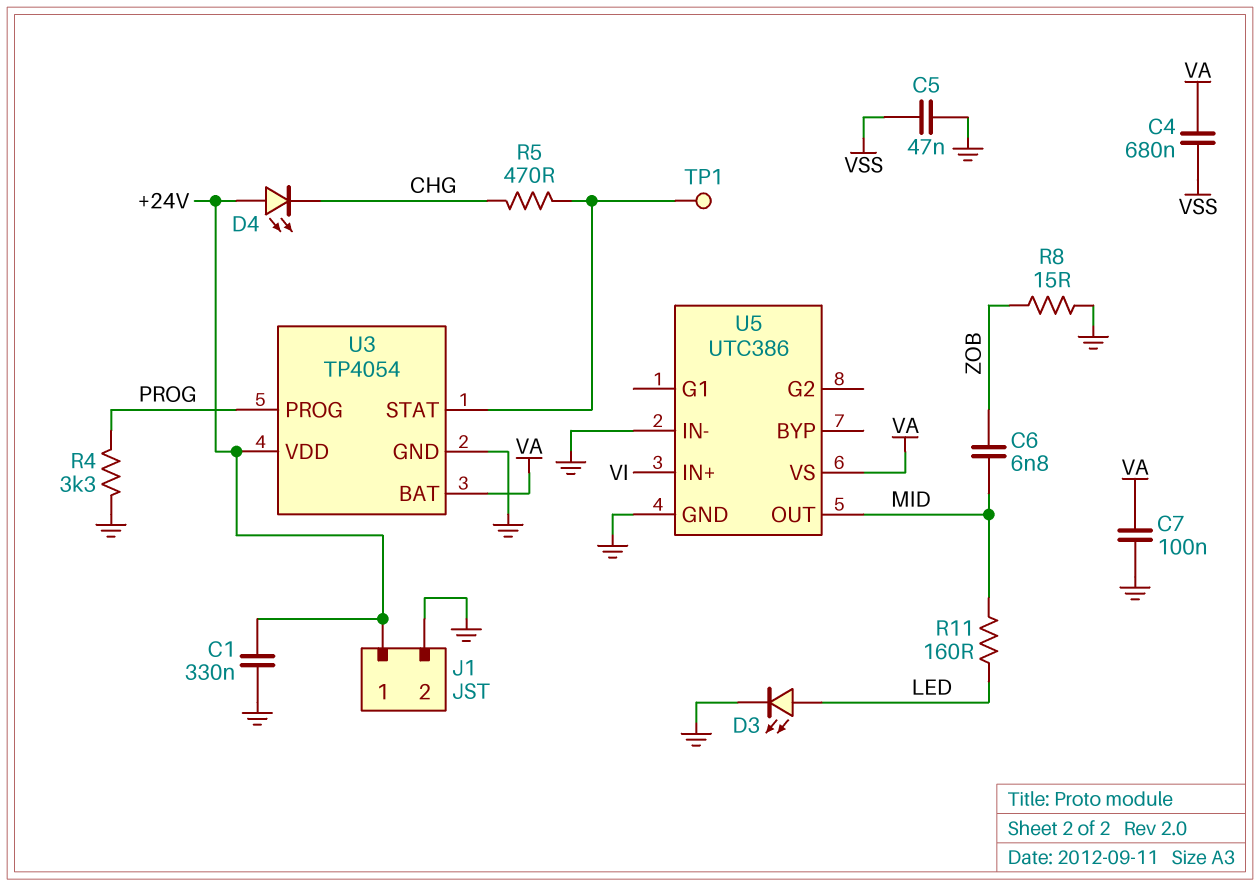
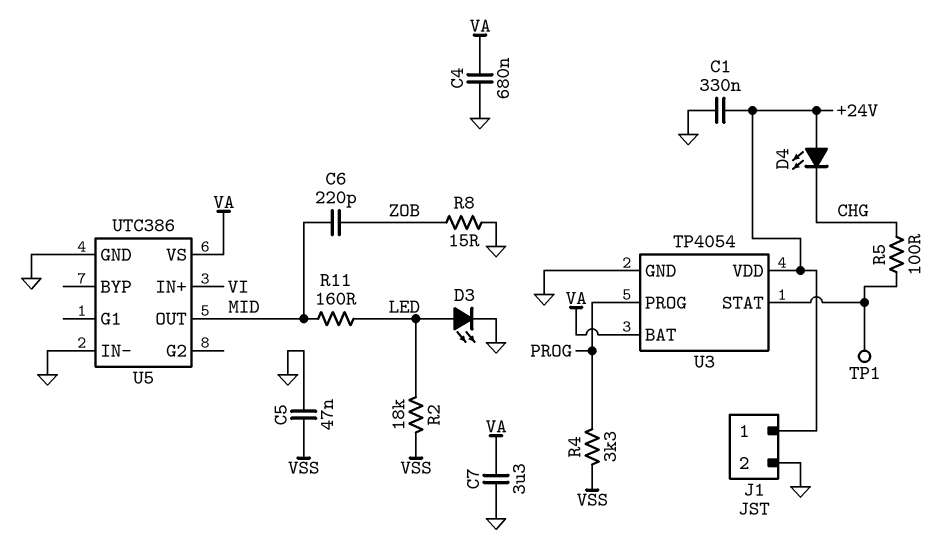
C4: 680nF (VA, VSS) -> 680nF (GND, VA)
C6: 6.8nF (MID, ZOB) -> 220pF (MID, ZOB)
C7: 100nF (GND, VA) -> 3.3uF (GND, VA)
R2: none -> 18k (LED, VSS)
R4: 3.3k (GND, PROG) -> 3.3k (PROG, VSS)
R5: 470 (CHG, U3/STAT) -> 100 (CHG, U3/STAT)

